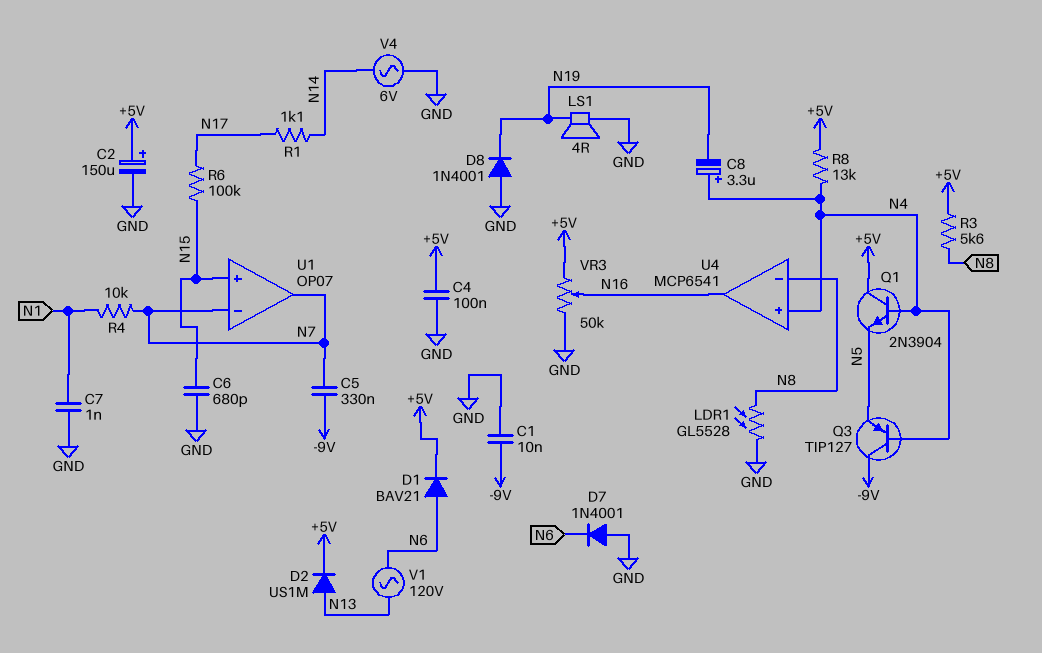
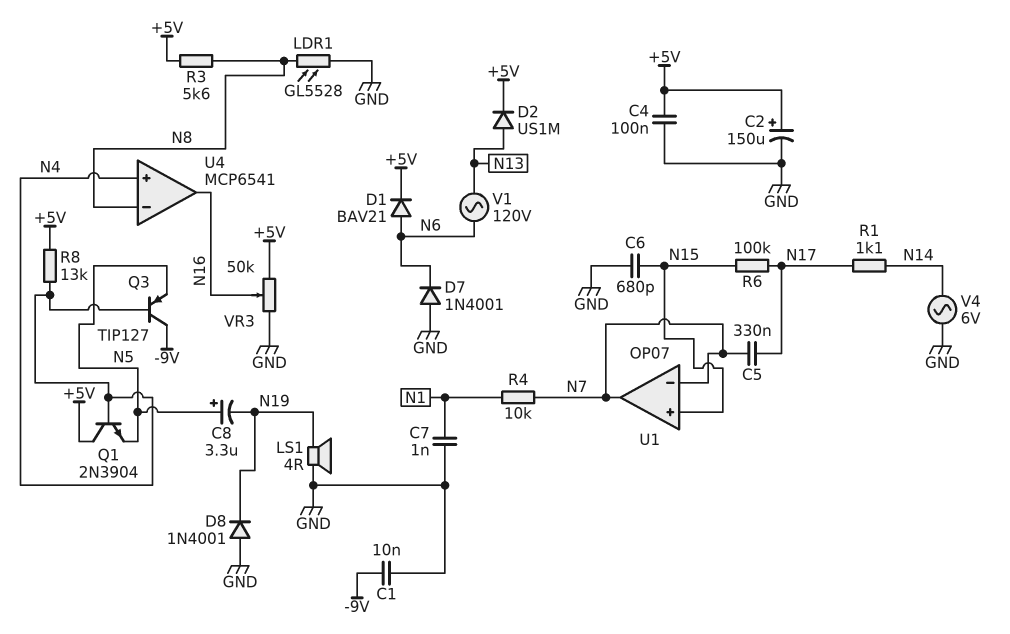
C5: 330nF (-9V, N7) -> 330nF (N7, N17)
C8: 3.3uF (plus N4, minus N19) -> 3.3uF (plus N5, minus N19)

